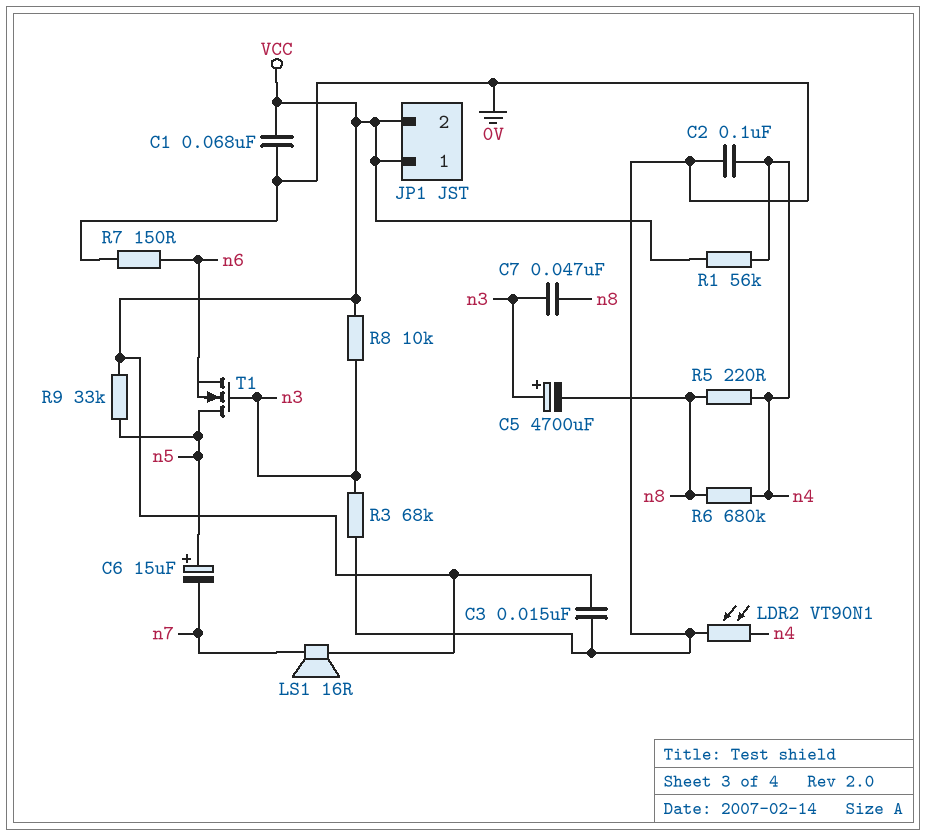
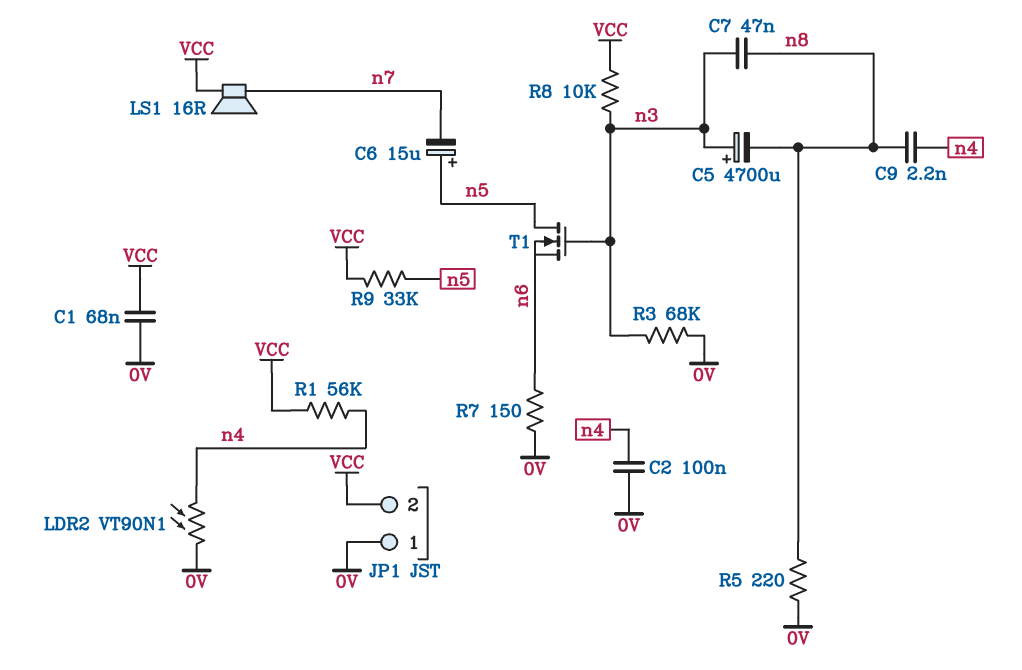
C3: 15nF (0V, VCC) -> none
C9: none -> 2.2nF (n4, n8)
JP1 pin 1: VCC -> 0V
R5: 220 (n4, n8) -> 220 (0V, n8)
R6: 680k (n4, n8) -> none

